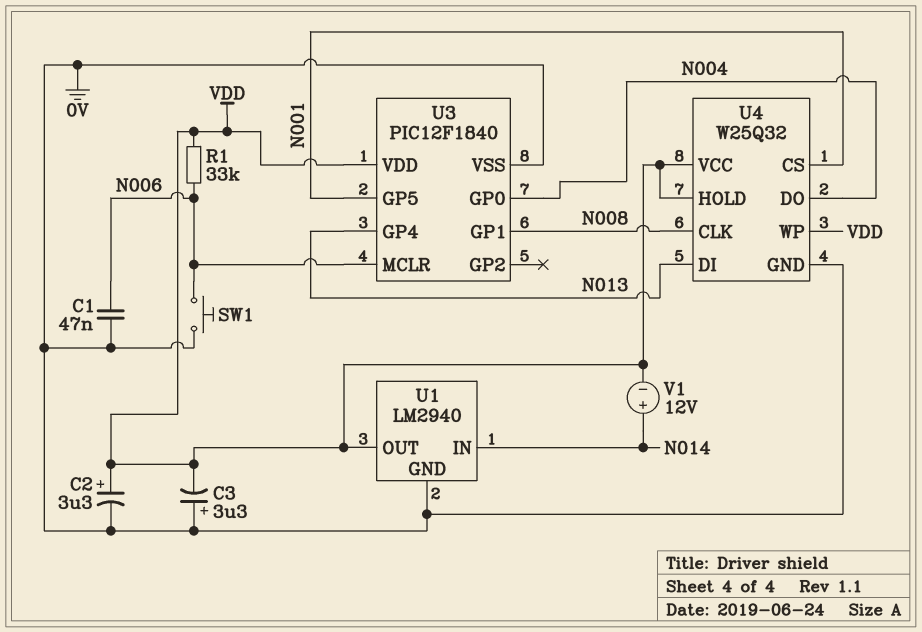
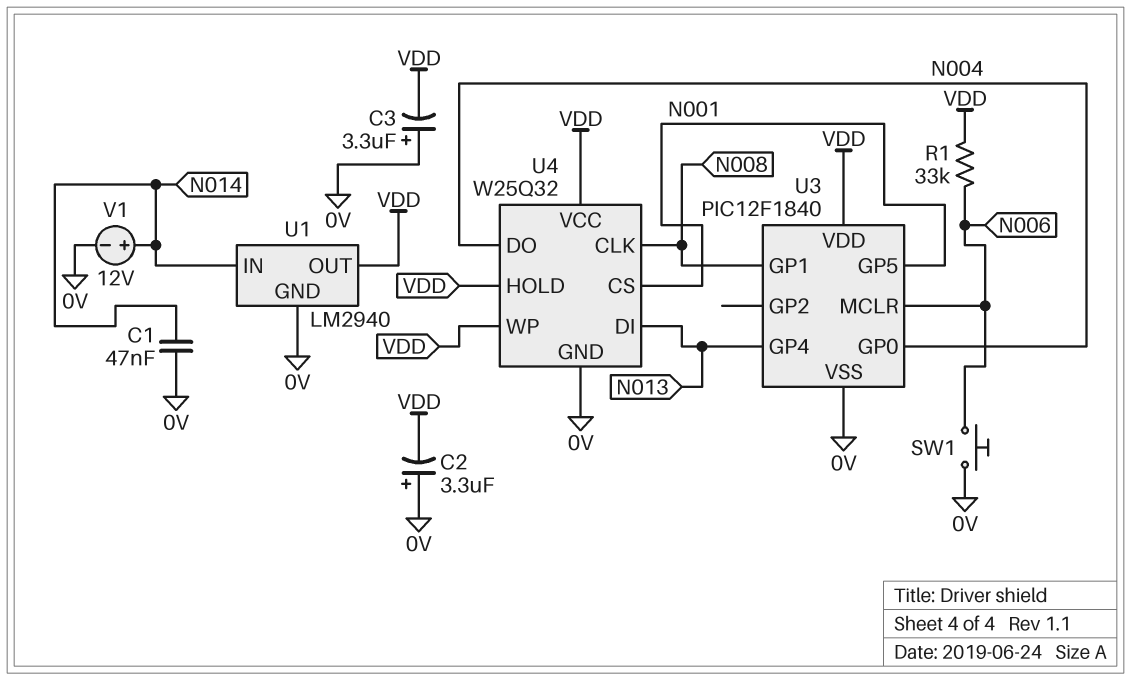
C1: 47nF (0V, N006) -> 47nF (0V, N014)
C2: 3.3uF (plus VDD, minus 0V) -> 3.3uF (plus 0V, minus VDD)
V1: 12V (plus N014, minus VDD) -> 12V (plus N014, minus 0V)

